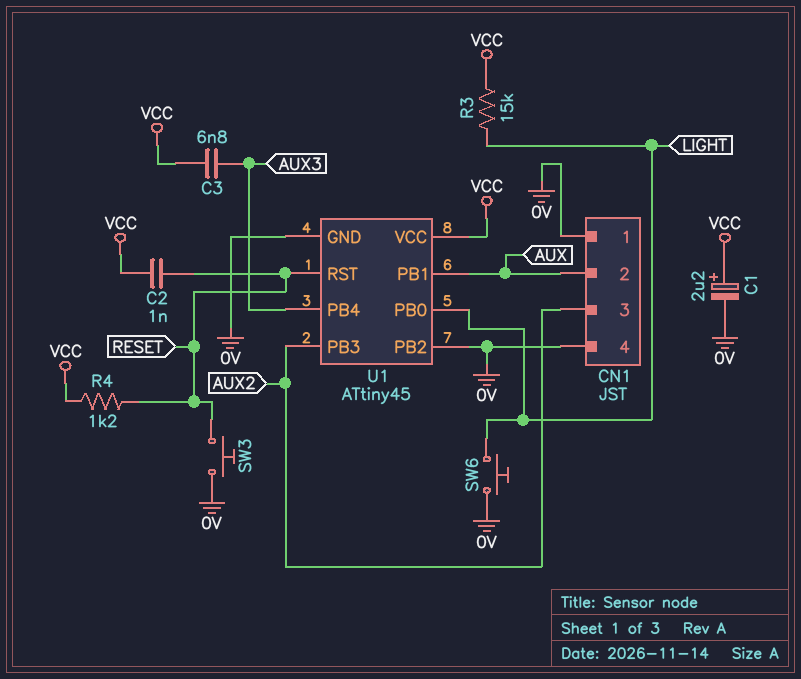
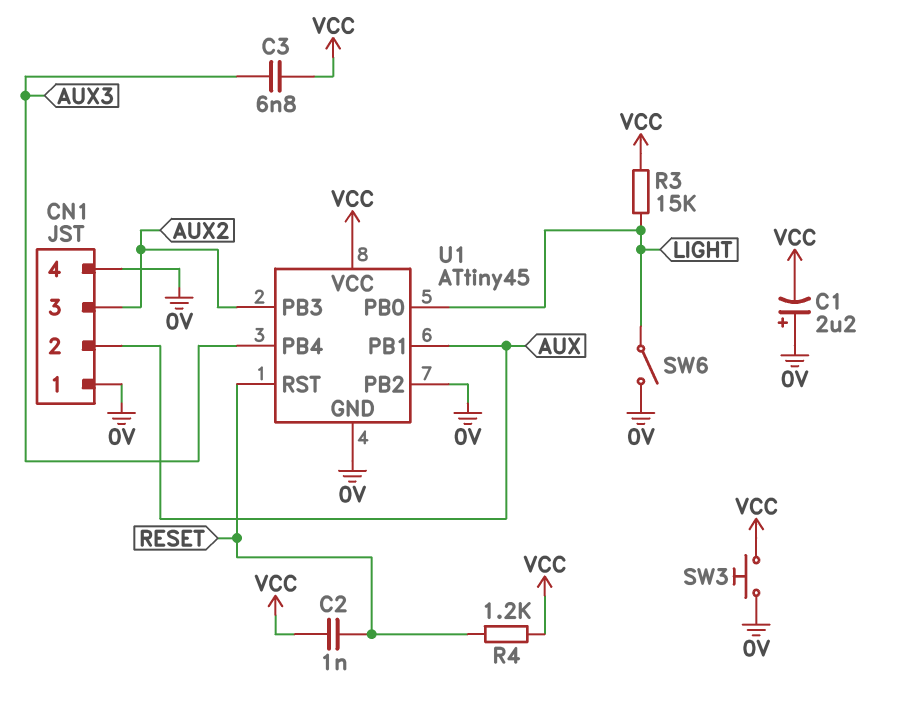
C1: 2.2uF (plus VCC, minus 0V) -> 2.2uF (plus 0V, minus VCC)
SW3: button (0V, RESET) -> button (0V, VCC)
SW6: button (0V, LIGHT) -> switch (0V, LIGHT)

